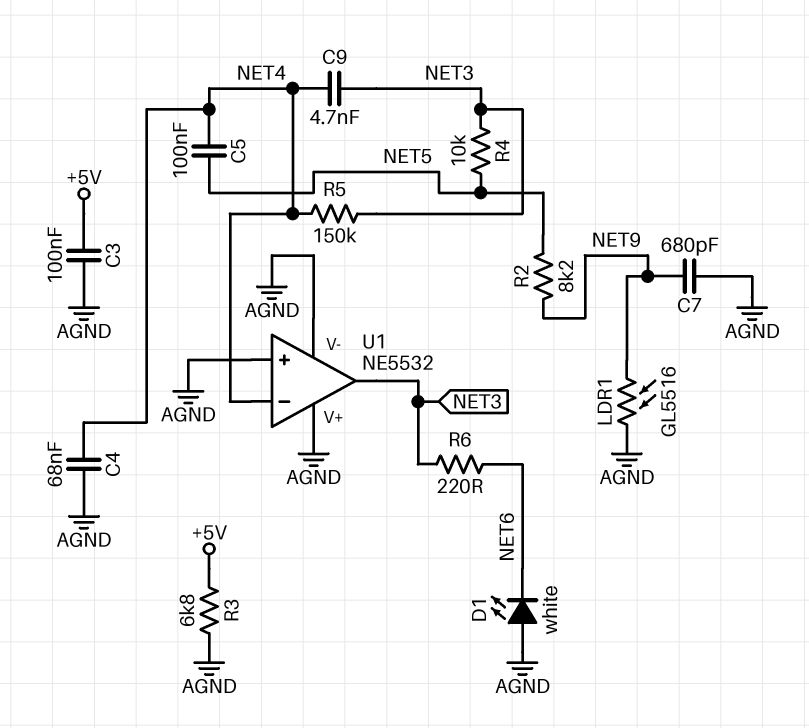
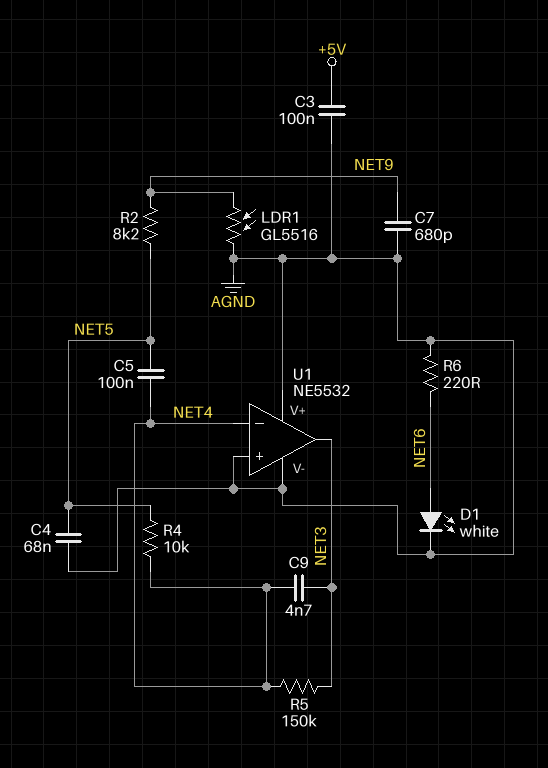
C4: 68nF (AGND, NET4) -> 68nF (AGND, NET5)
D1: LED white (A AGND, K NET6) -> LED white (A NET6, K AGND)
R3: 6.8k (+5V, AGND) -> none
R4: 10k (NET3, NET5) -> 10k (NET4, NET5)
R6: 220 (NET3, NET6) -> 220 (AGND, NET6)

